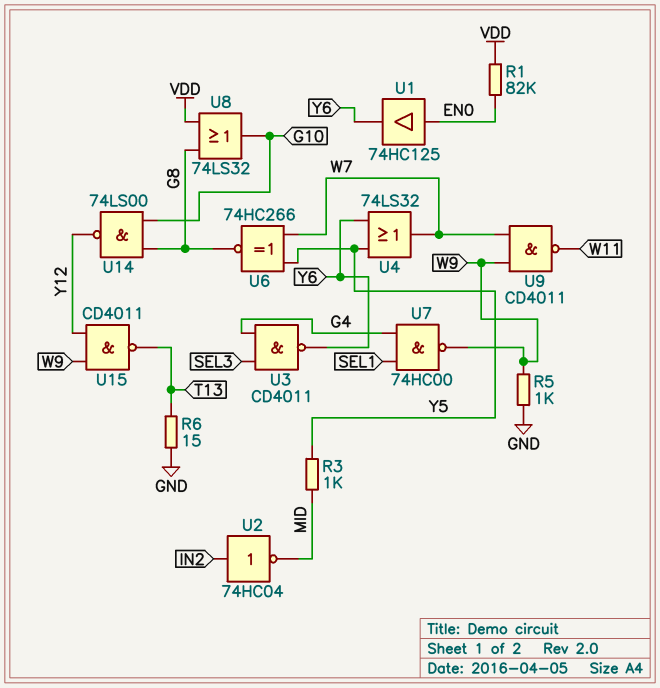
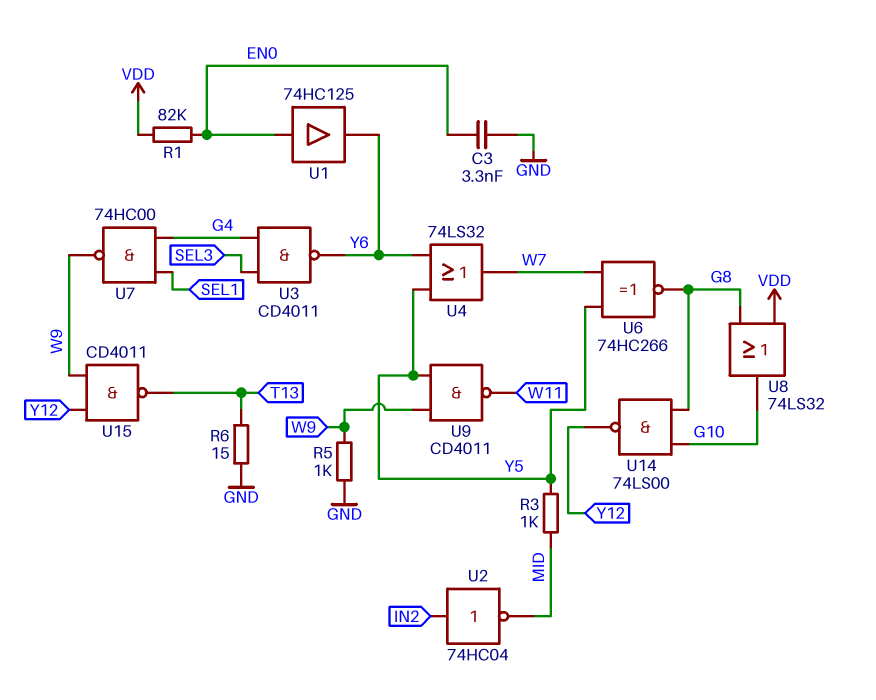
C3: none -> 3.3nF (EN0, GND)
U9: NAND CD4011 (in W7, in W9, out W11) -> NAND CD4011 (in W9, in Y5, out W11)

